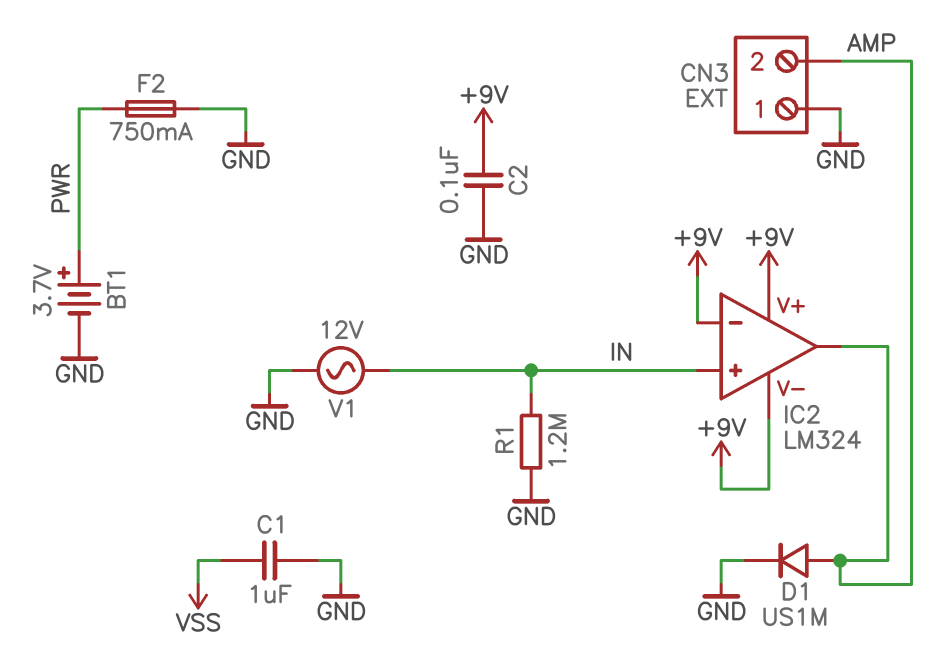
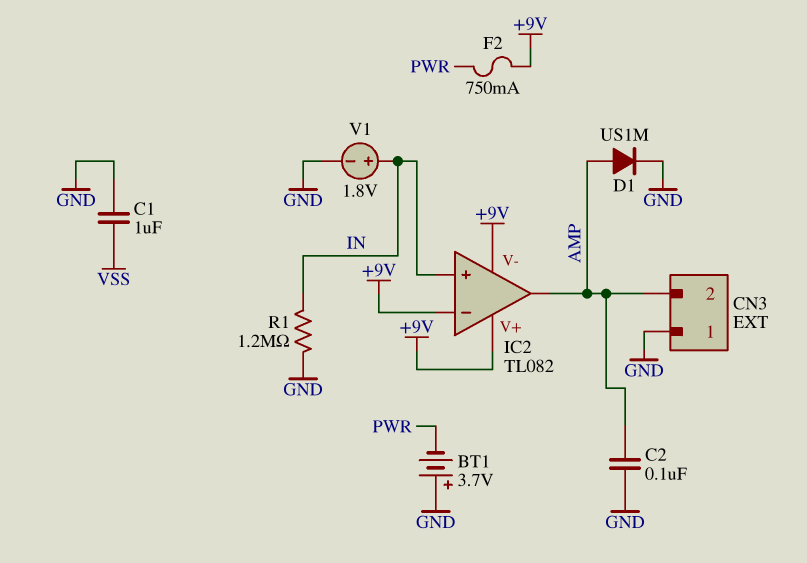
BT1: 3.7V (plus PWR, minus GND) -> 3.7V (plus GND, minus PWR)
C2: 100nF (+9V, GND) -> 100nF (AMP, GND)
F2: 750mA (GND, PWR) -> 750mA (+9V, PWR)
IC2: LM324 -> TL082
V1: AC 12V (GND, IN) -> 1.8V (plus IN, minus GND)

